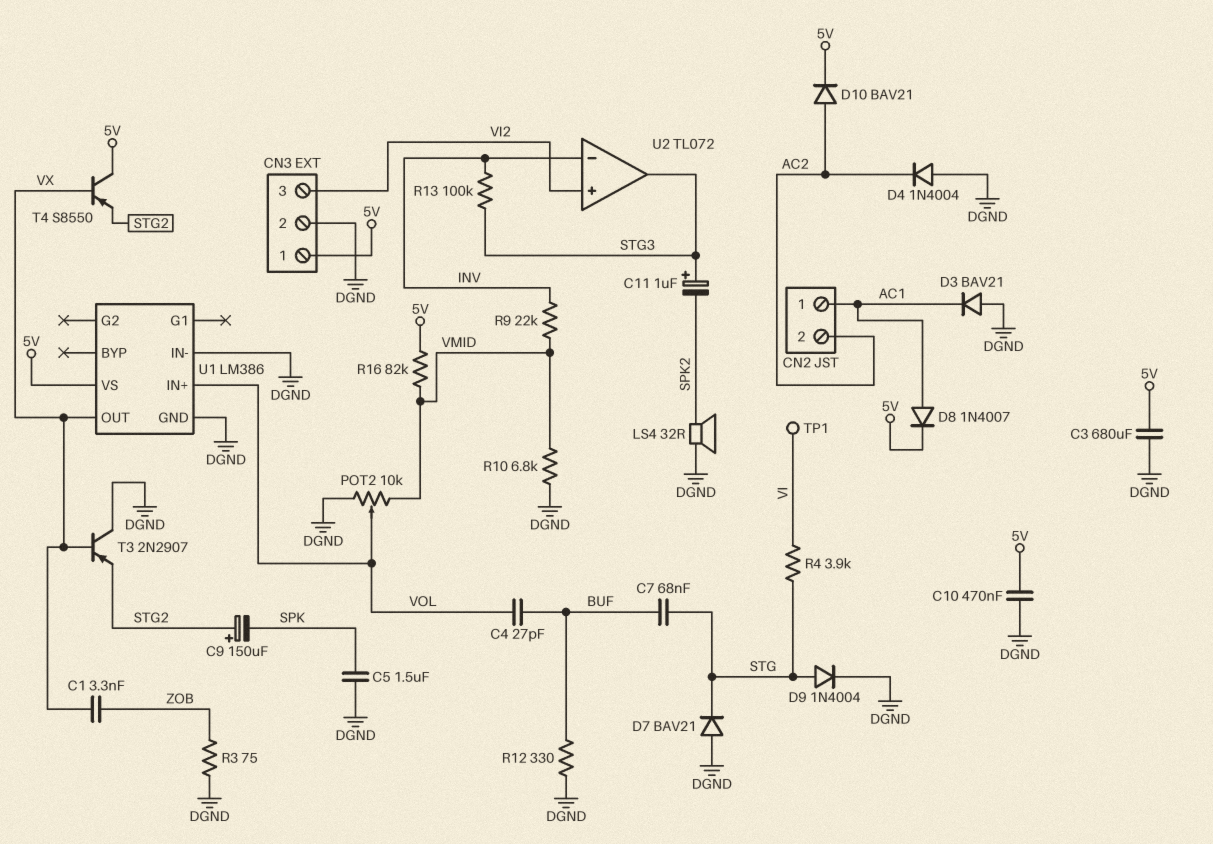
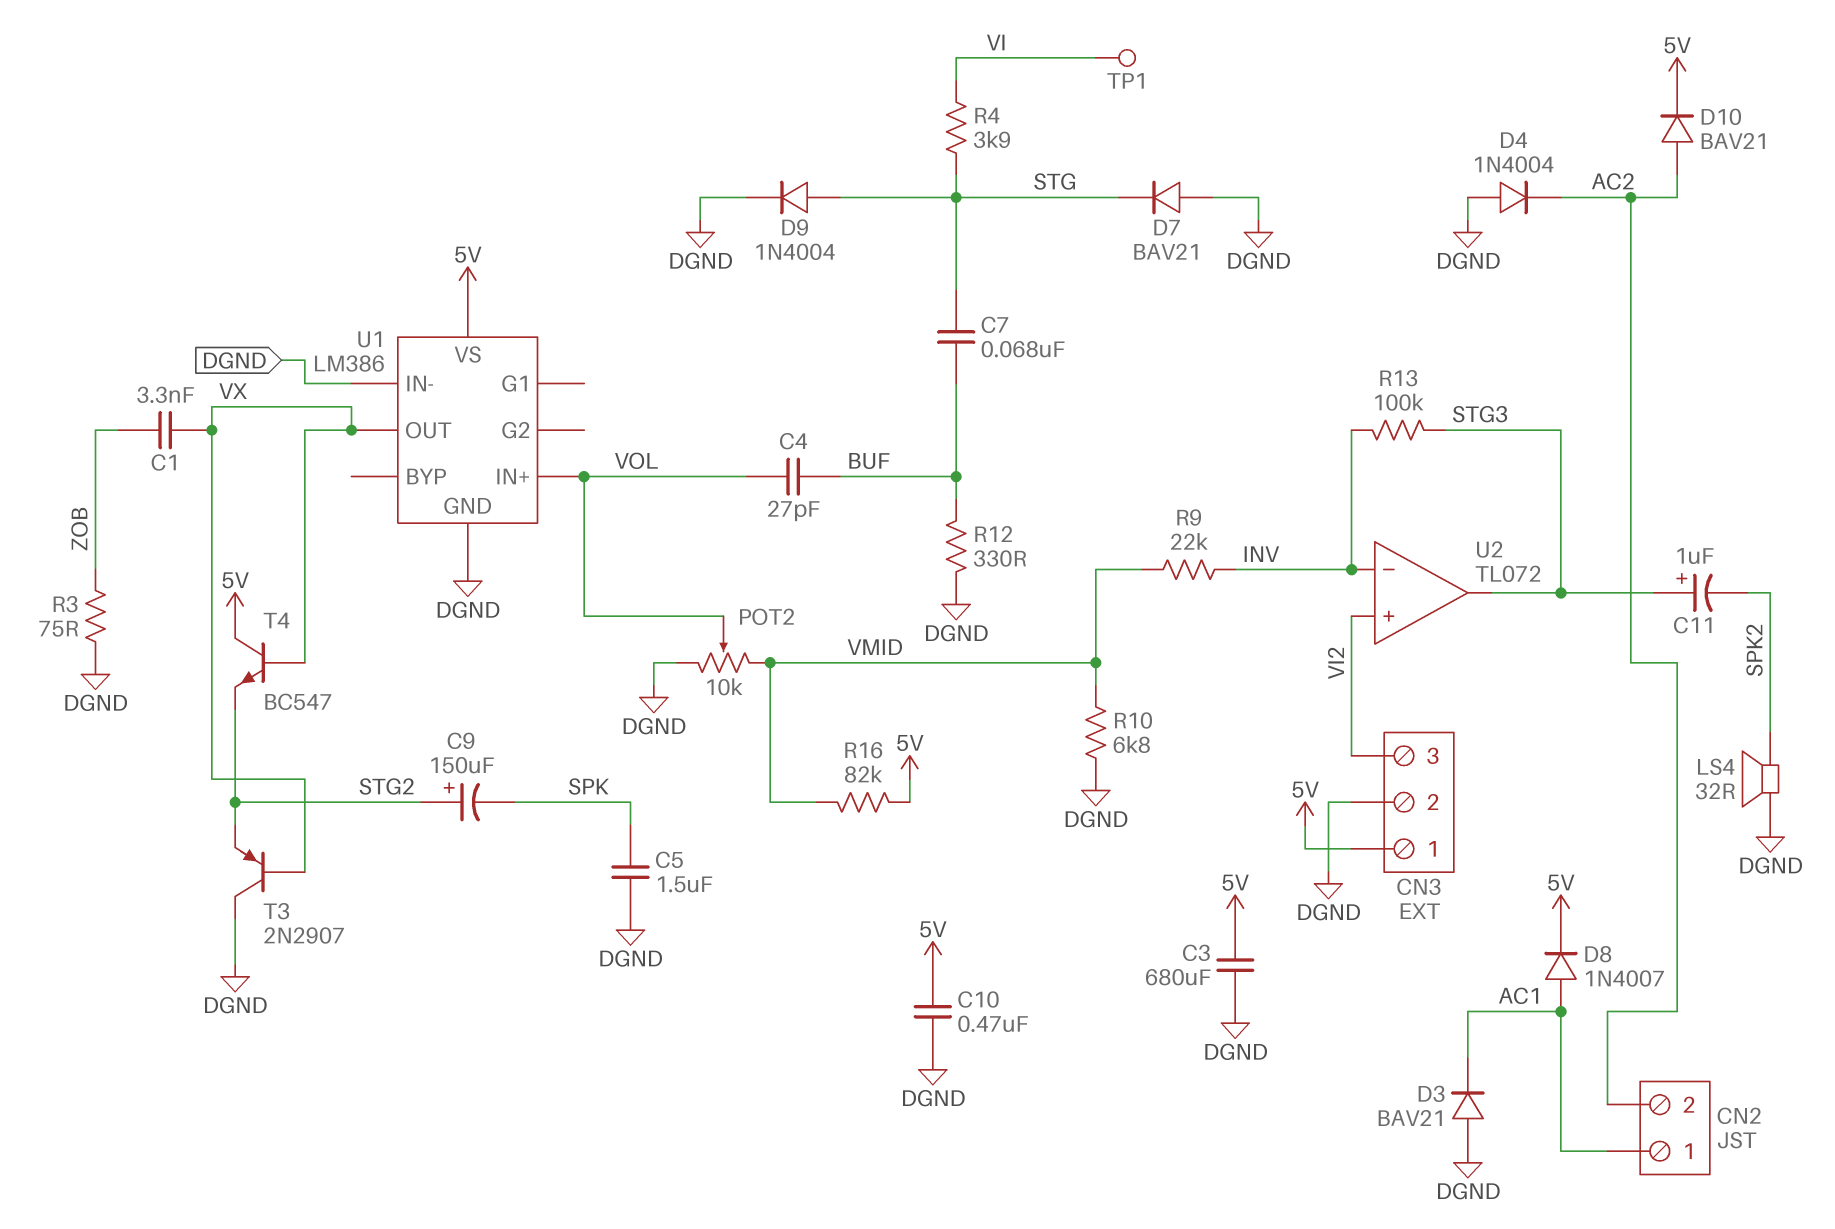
T4: PNP S8550 (B VX, C 5V, E STG2) -> NPN BC547 (B VX, C 5V, E STG2)

